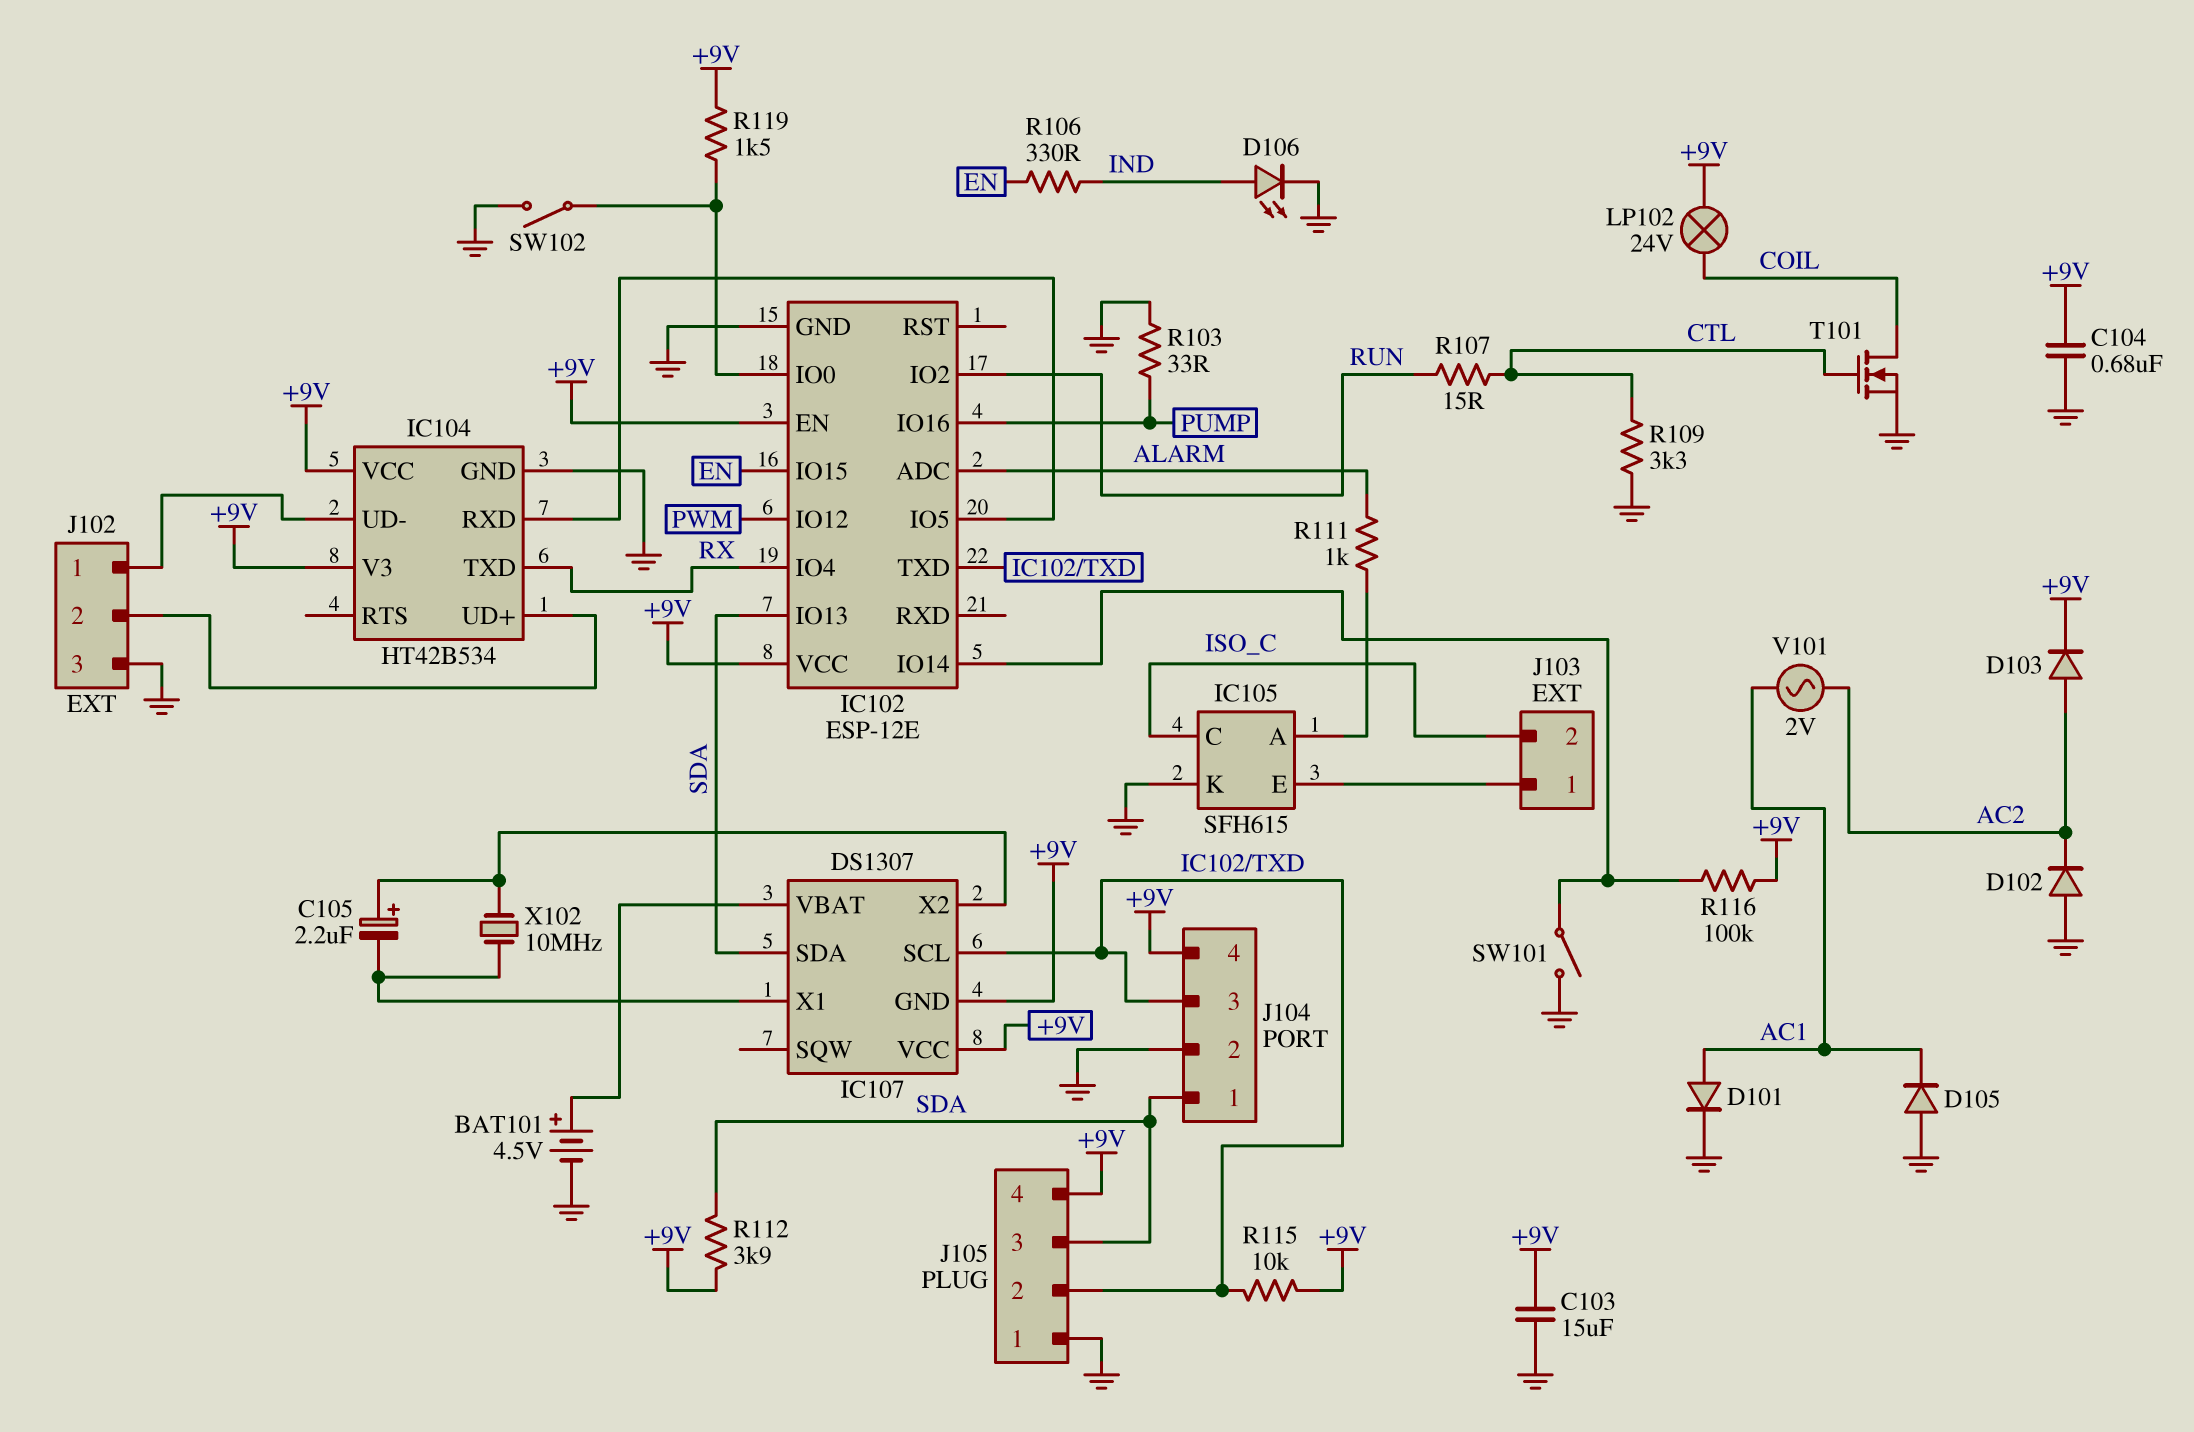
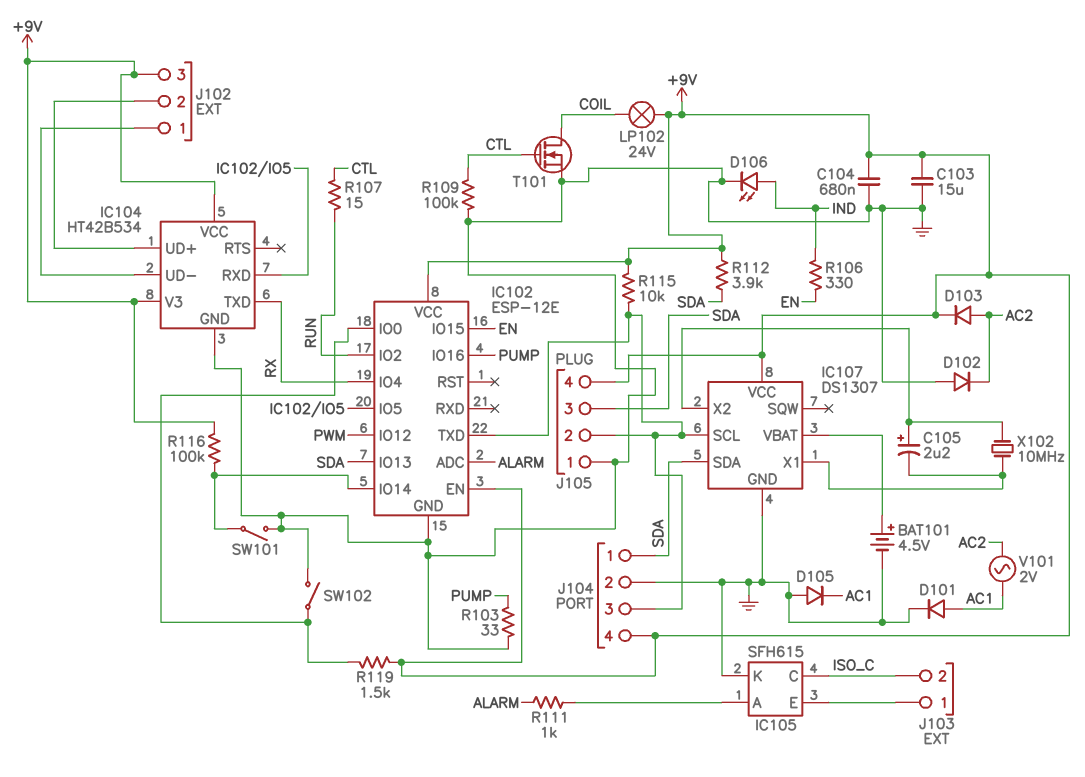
IC107 pin GND: +9V -> GND
J102 pin 3: GND -> +9V
R109: 3.3k (CTL, GND) -> 100k (CTL, GND)

